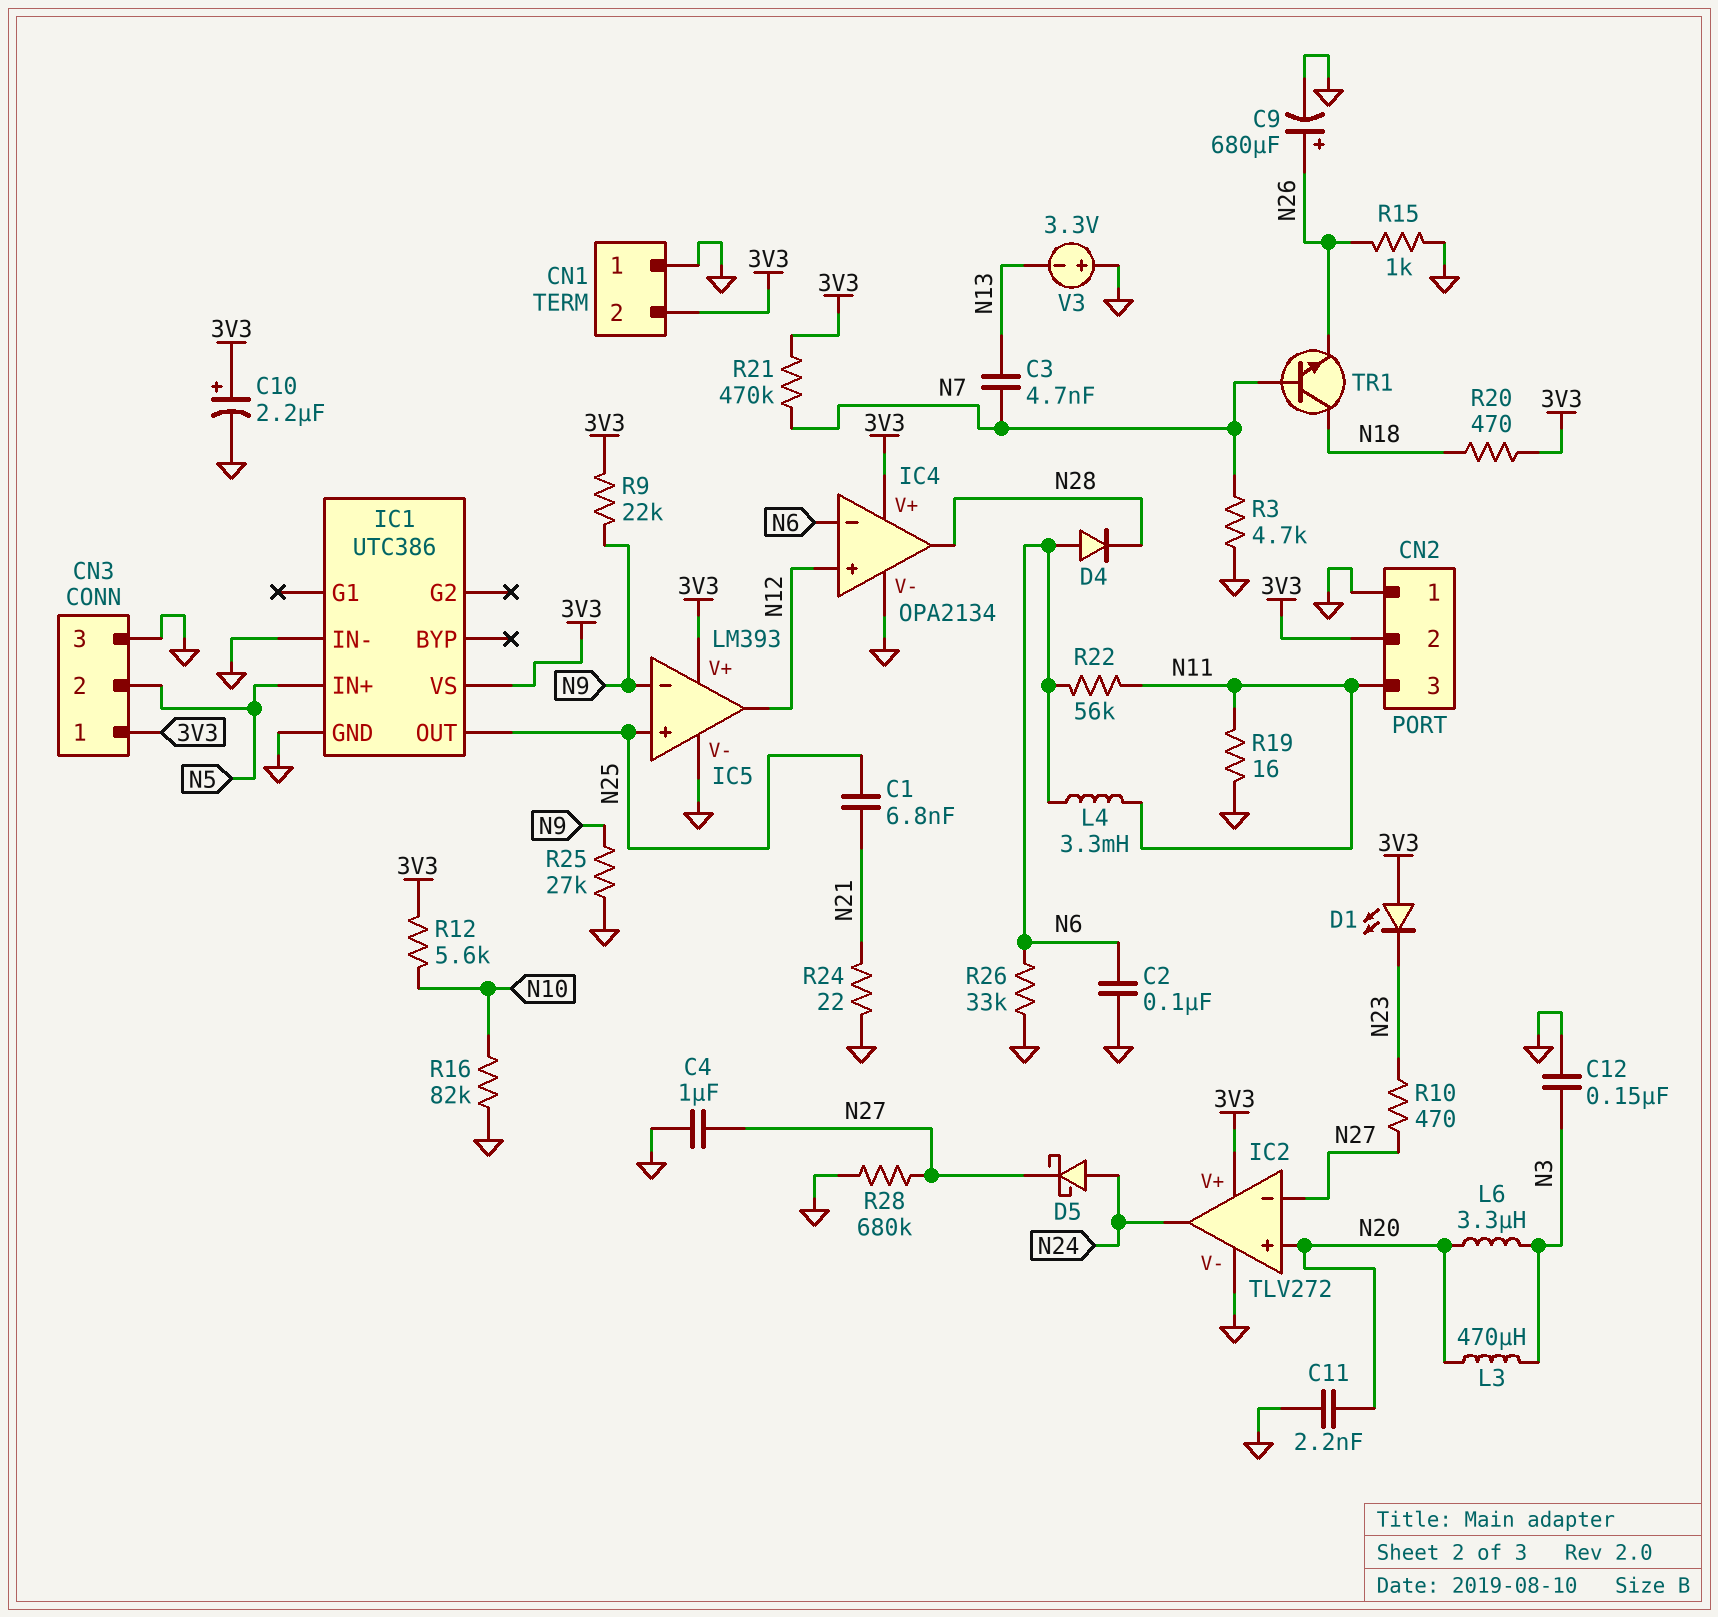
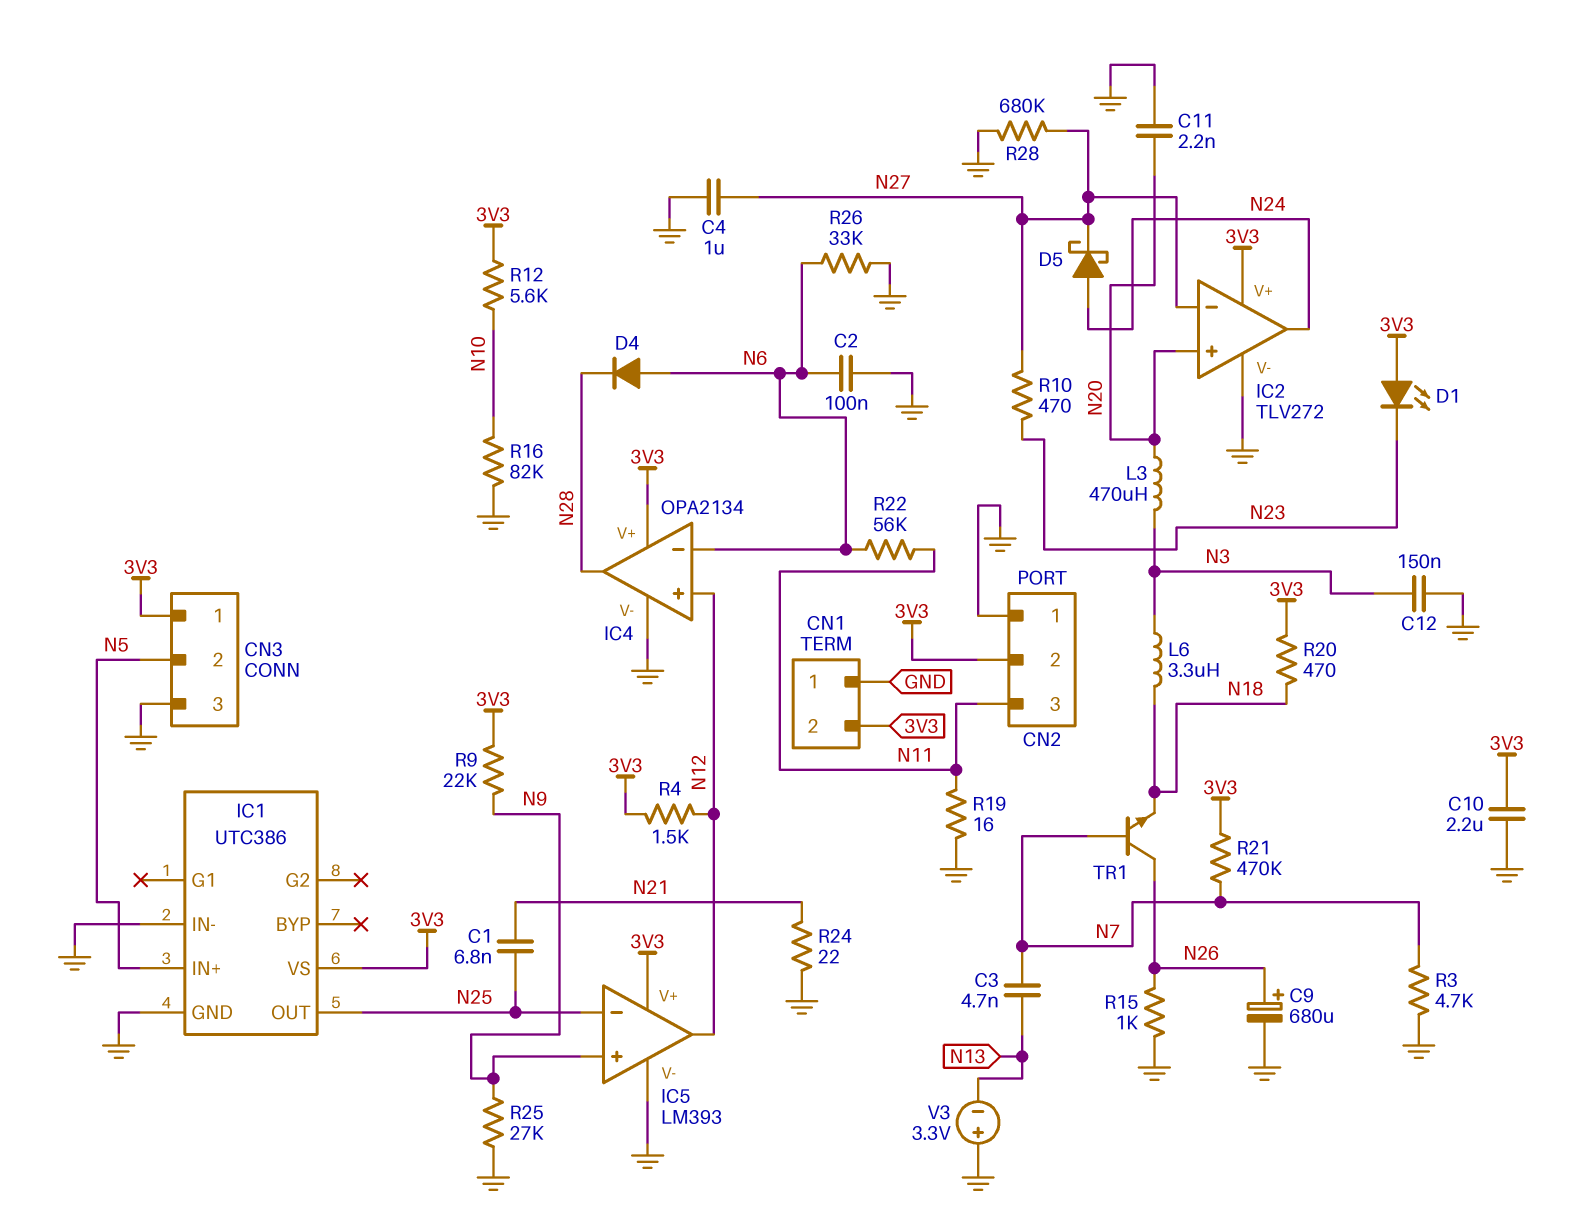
C10: 2.2uF (plus 3V3, minus GND) -> 2.2uF (3V3, GND)
IC5 pin in+: N25 -> N9
IC5 pin in-: N9 -> N25
L4: 3.3mH (N6, N11) -> none
L6: 3.3uH (N3, N20) -> 3.3uH (N3, N18)
R4: none -> 1.5k (3V3, N12)
TR1: NPN (B N7, C N18, E N26) -> NPN (B N7, C N26, E N18)

